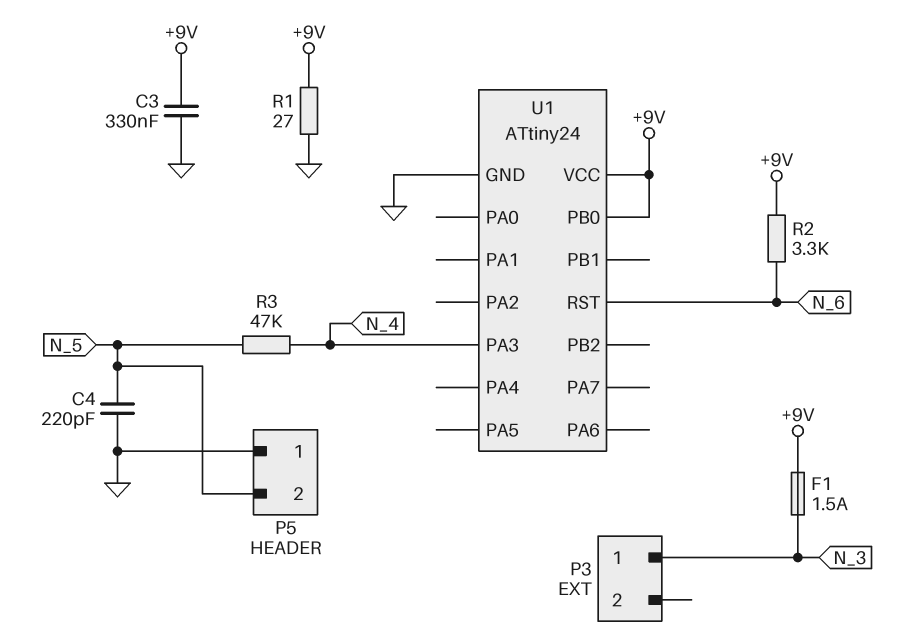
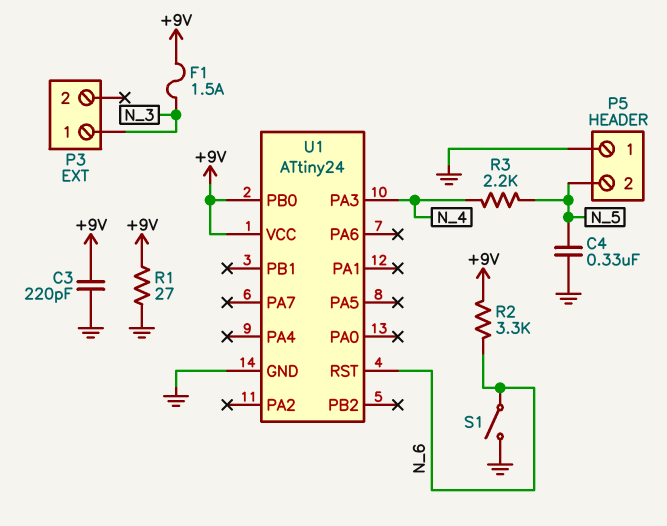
C3: 330nF (+9V, GND) -> 220pF (+9V, GND)
C4: 220pF (GND, N_5) -> 330nF (GND, N_5)
R3: 47k (N_4, N_5) -> 2.2k (N_4, N_5)
S1: none -> switch (GND, N_6)

